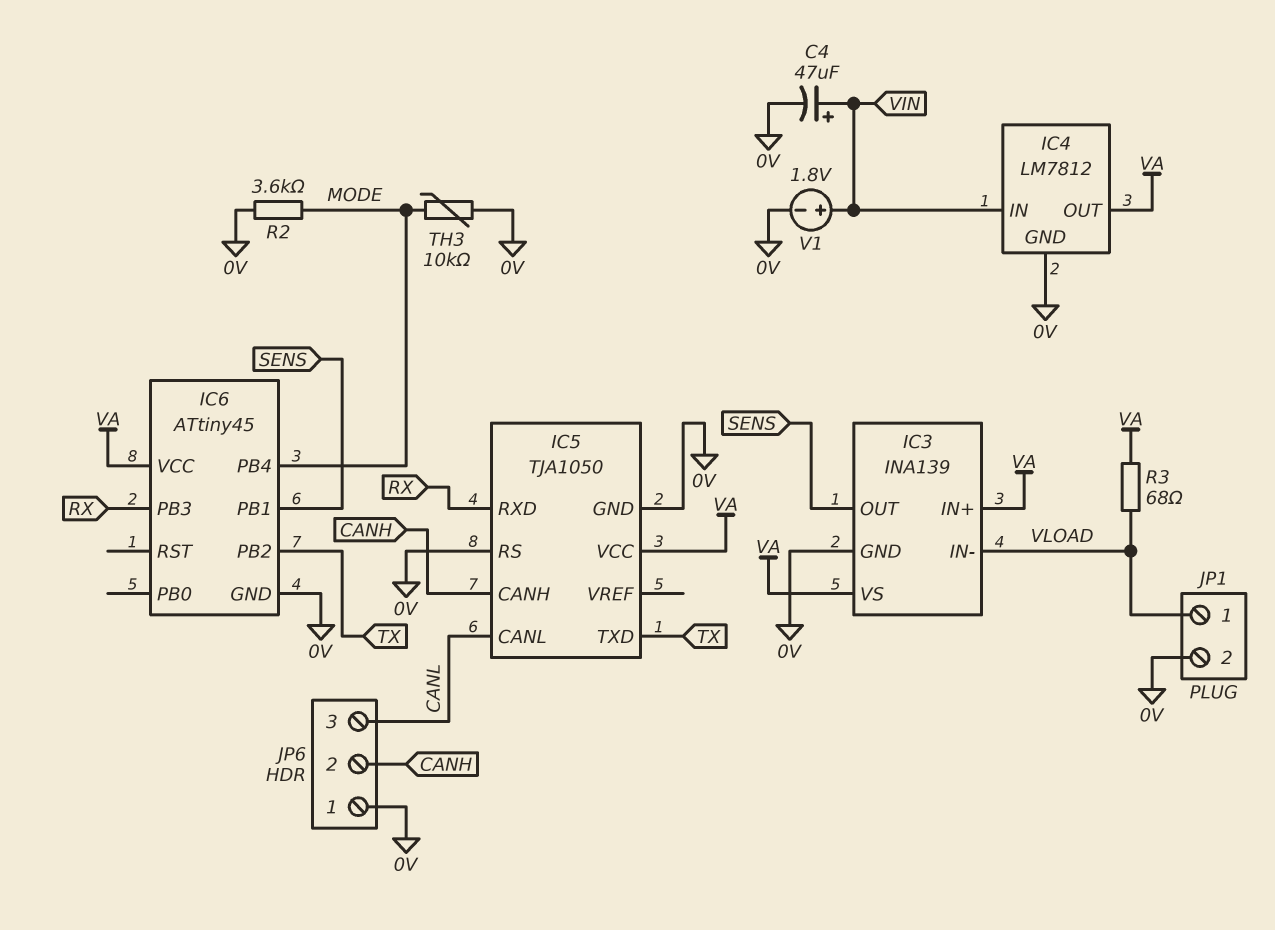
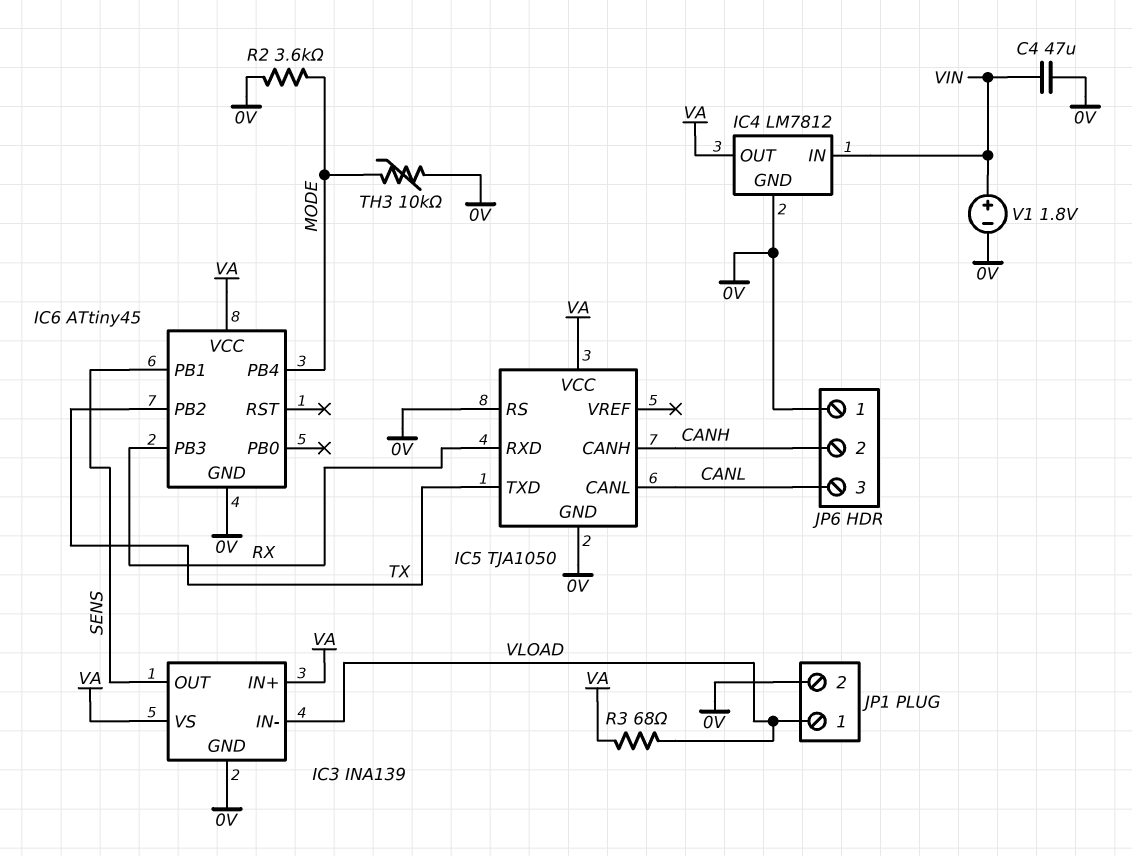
C4: 47uF (plus VIN, minus 0V) -> 47uF (0V, VIN)

